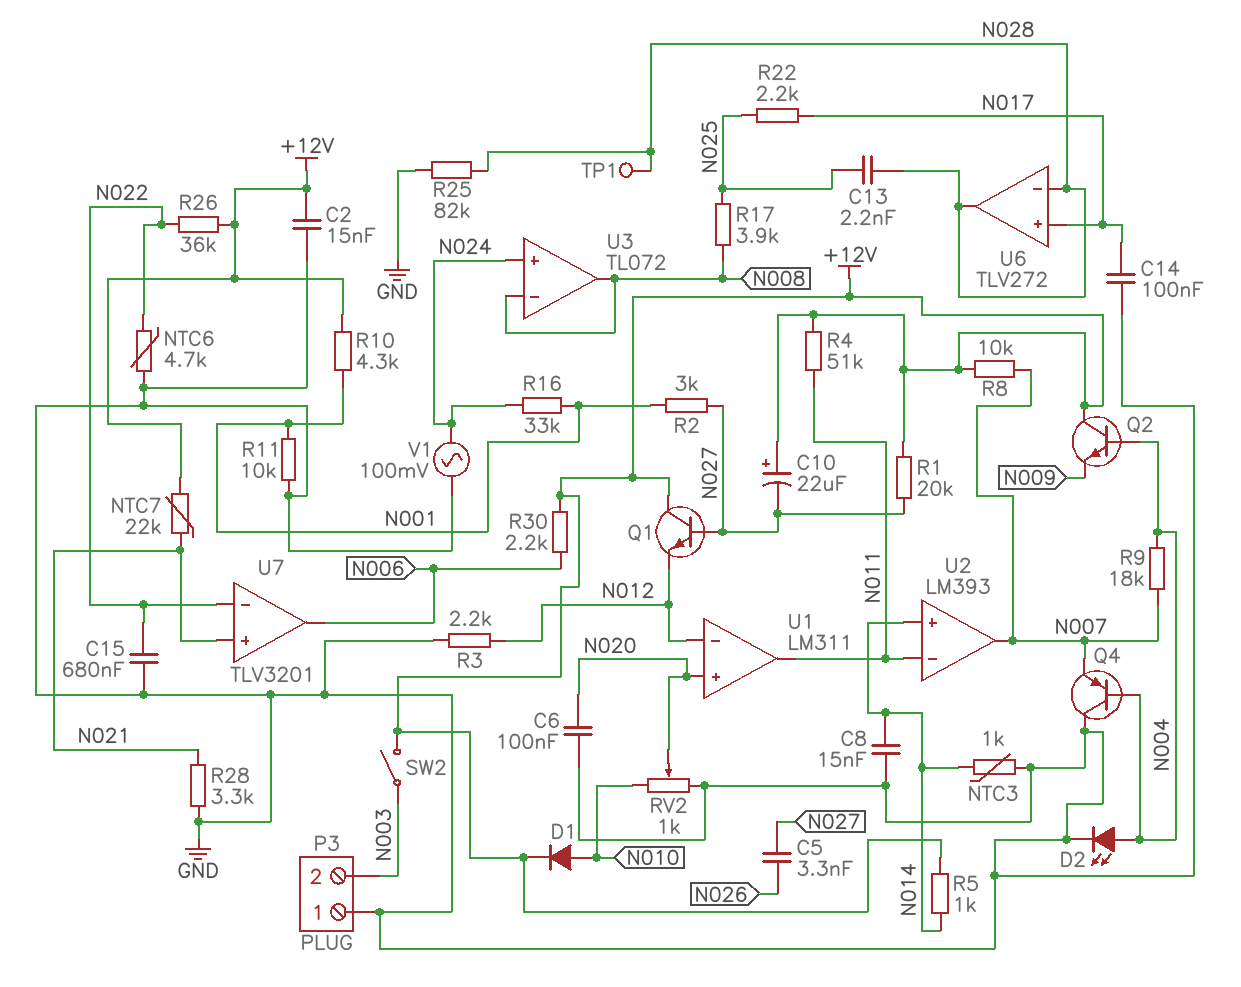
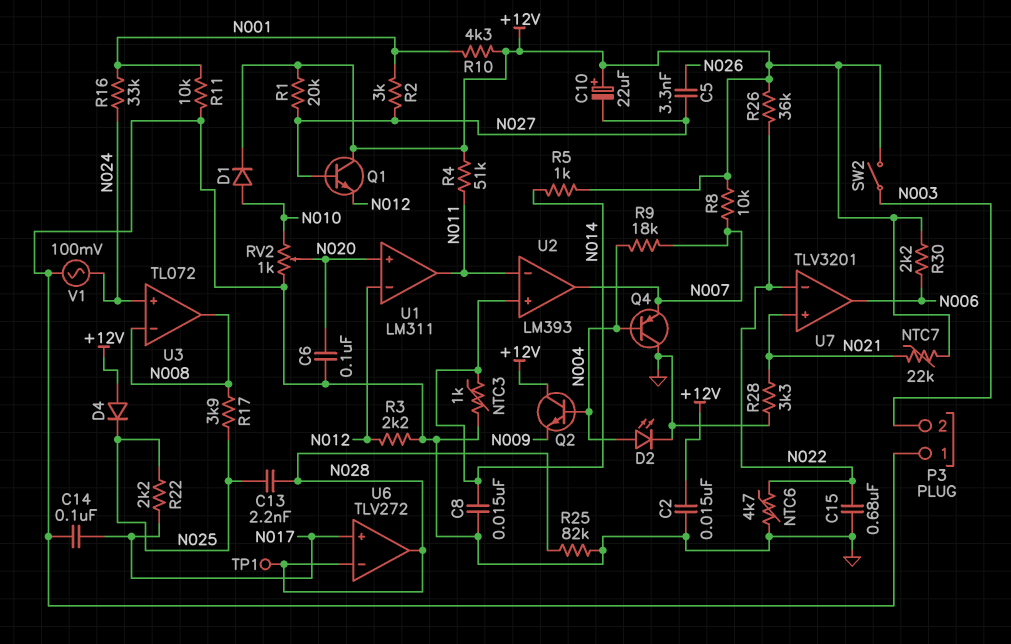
D4: none -> diode (A +12V, K N025)

